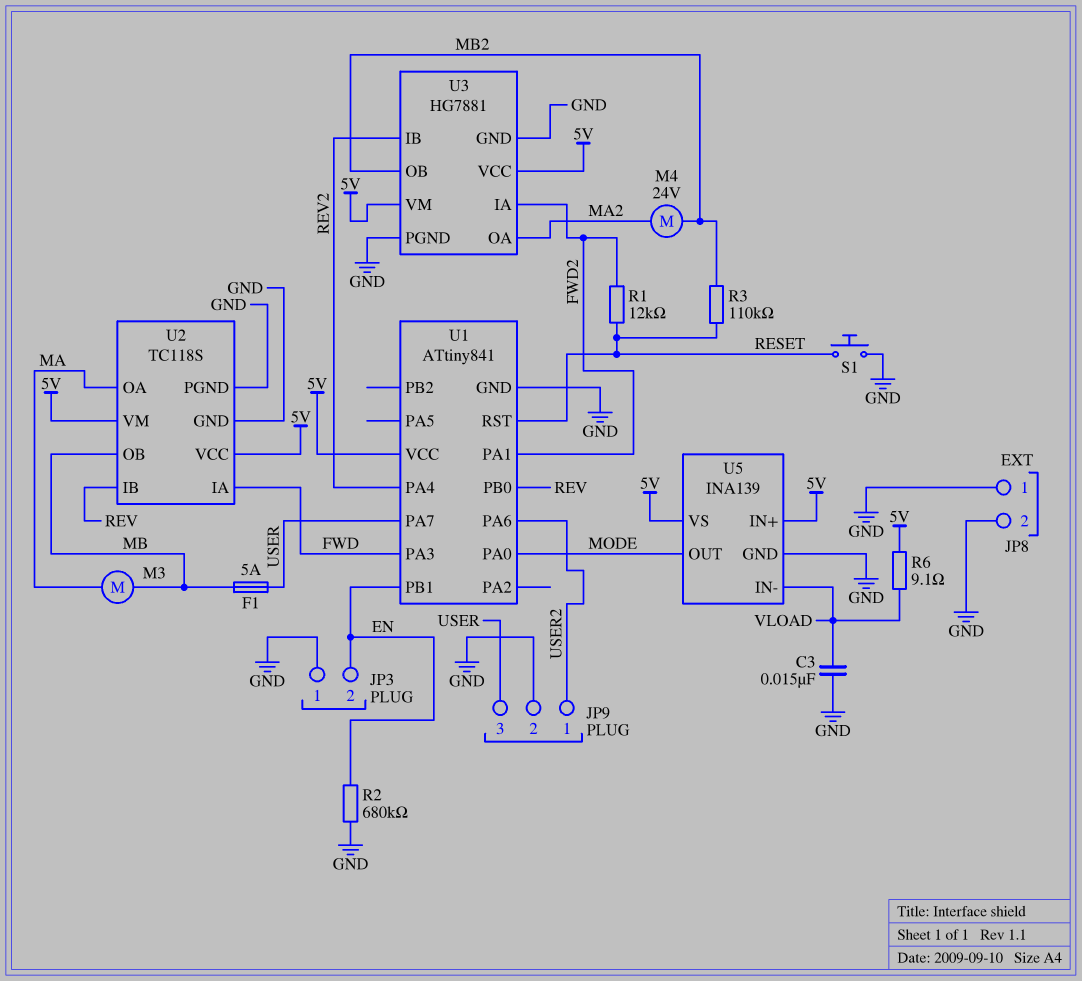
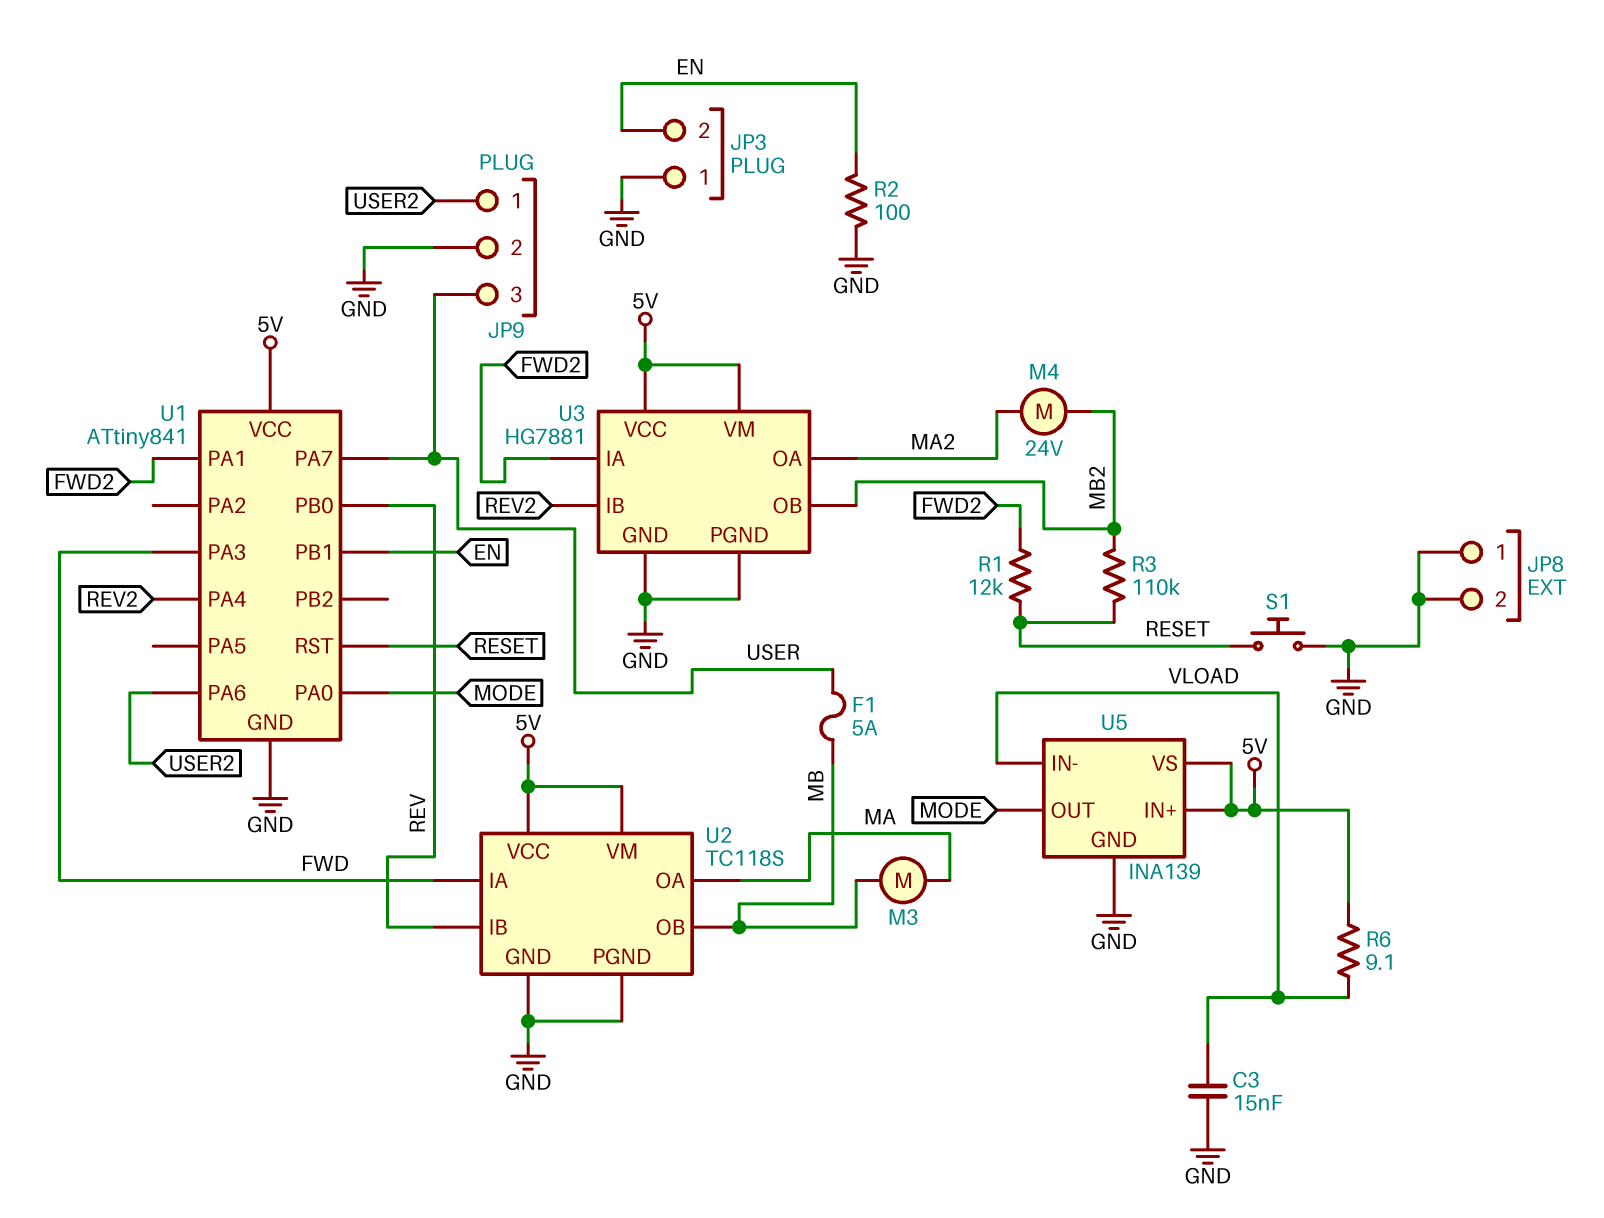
R2: 680k (EN, GND) -> 100 (EN, GND)

